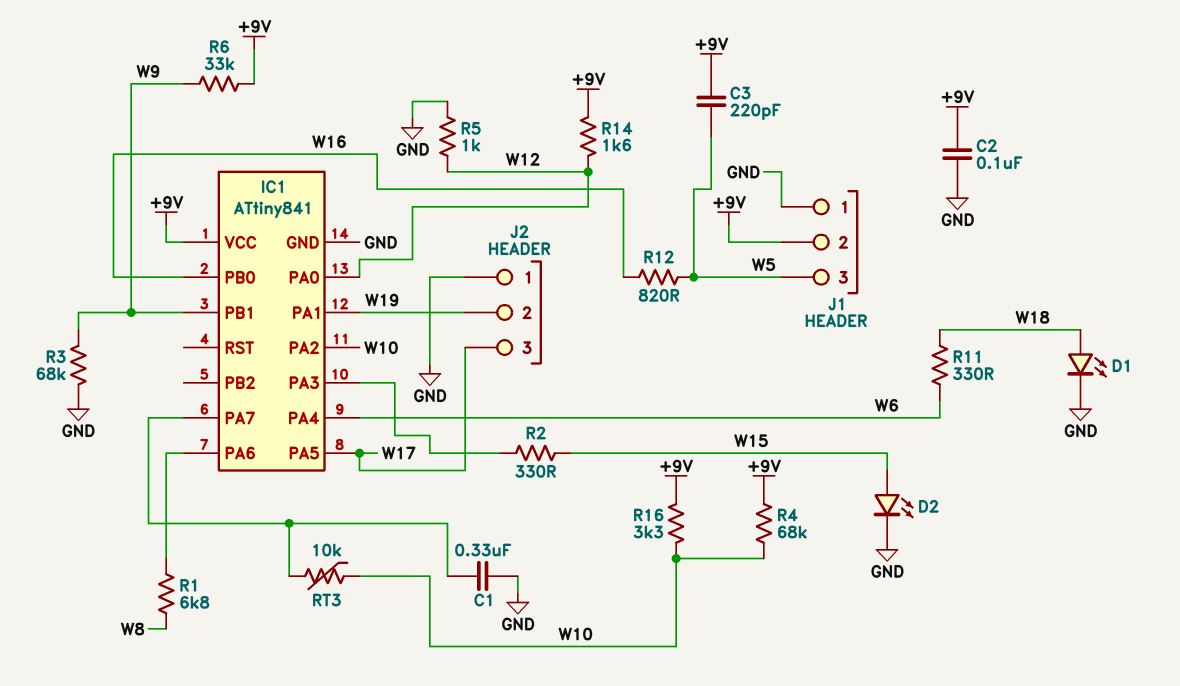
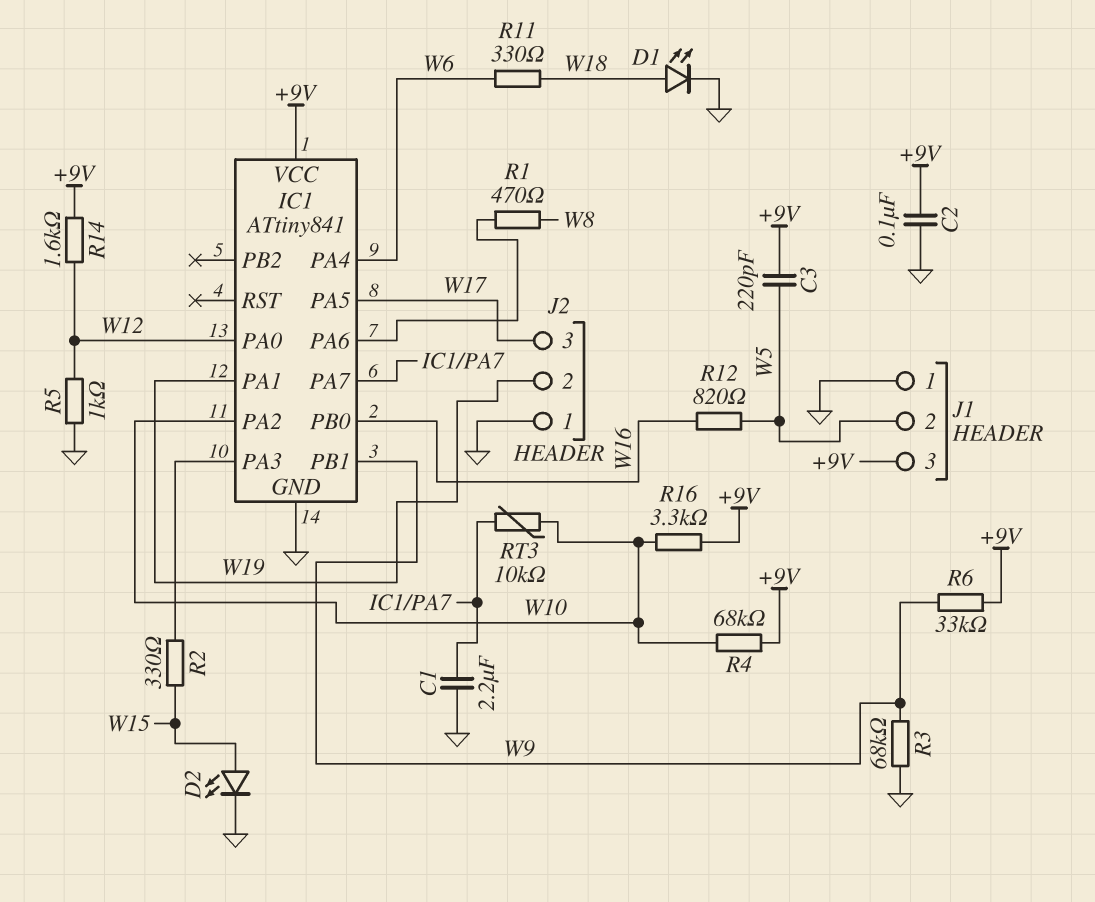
C1: 330nF (GND, IC1/PA7) -> 2.2uF (GND, IC1/PA7)
J1 pin 2: +9V -> W5
J1 pin 3: W5 -> +9V
R1: 6.8k (IC1/PA6, W8) -> 470 (IC1/PA6, W8)

